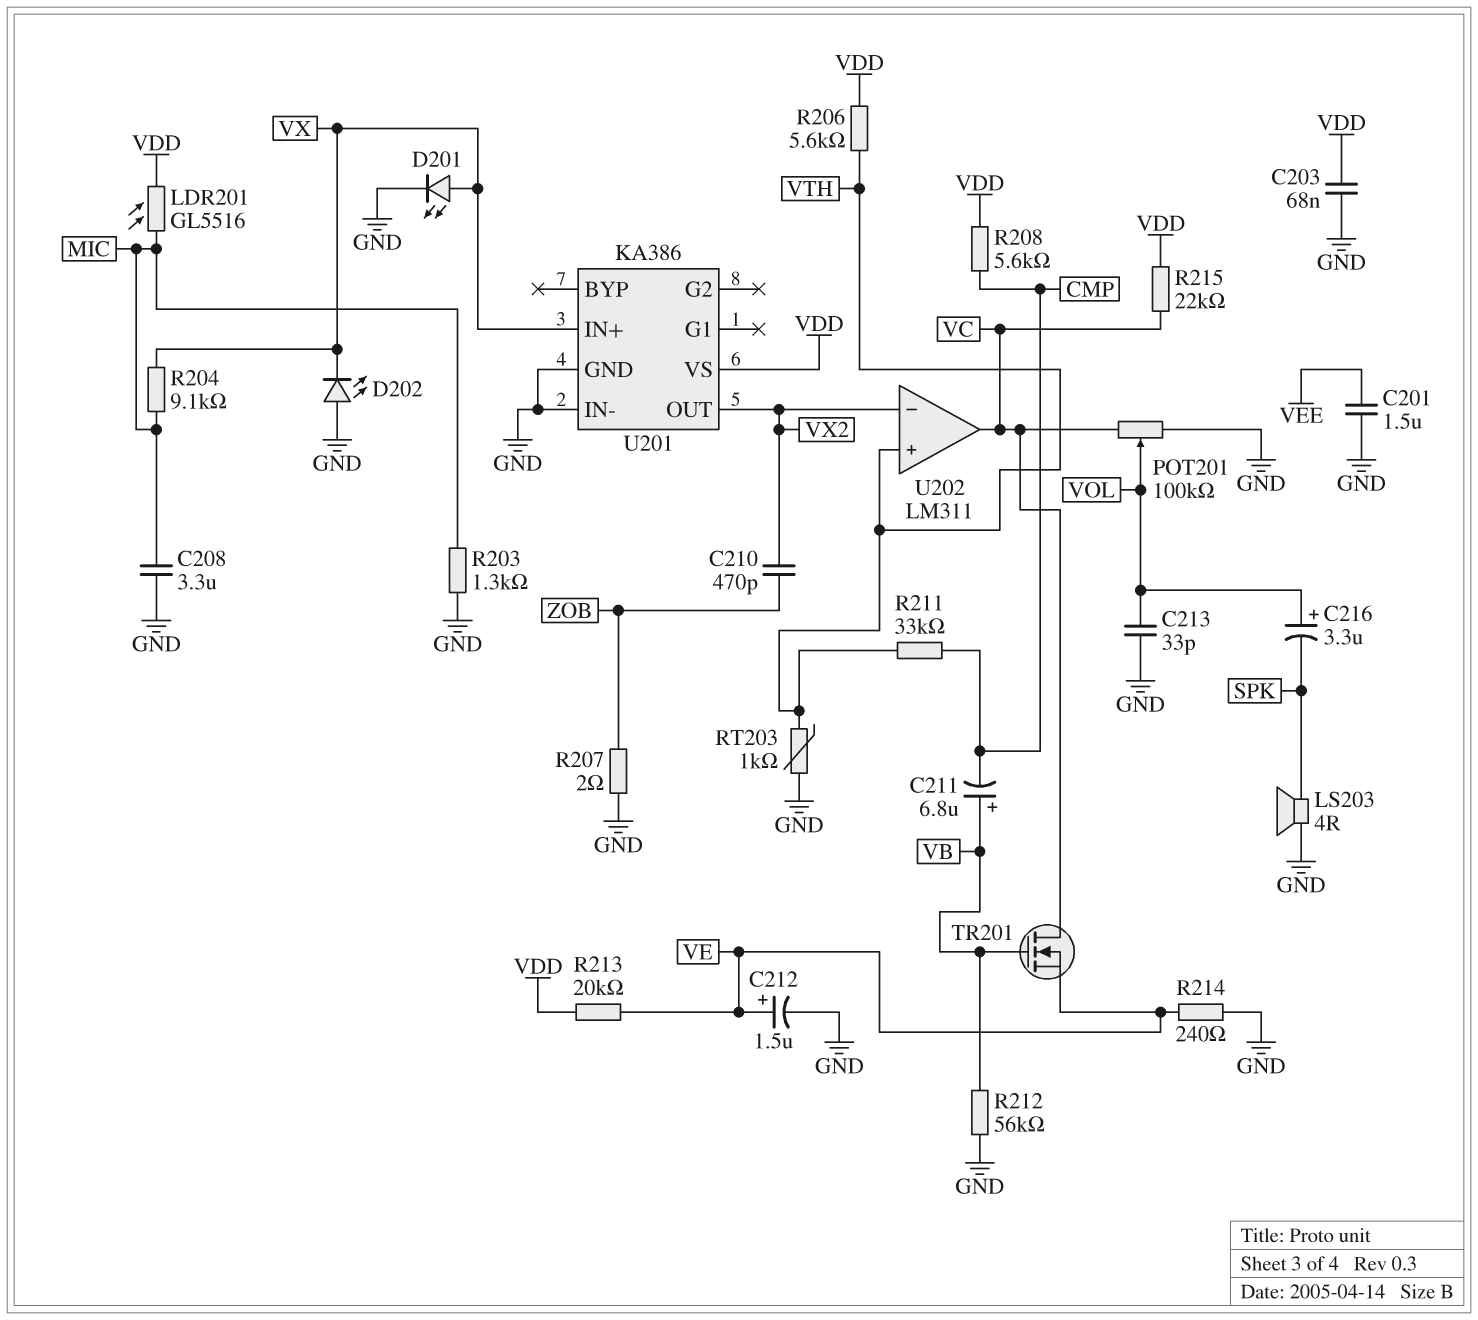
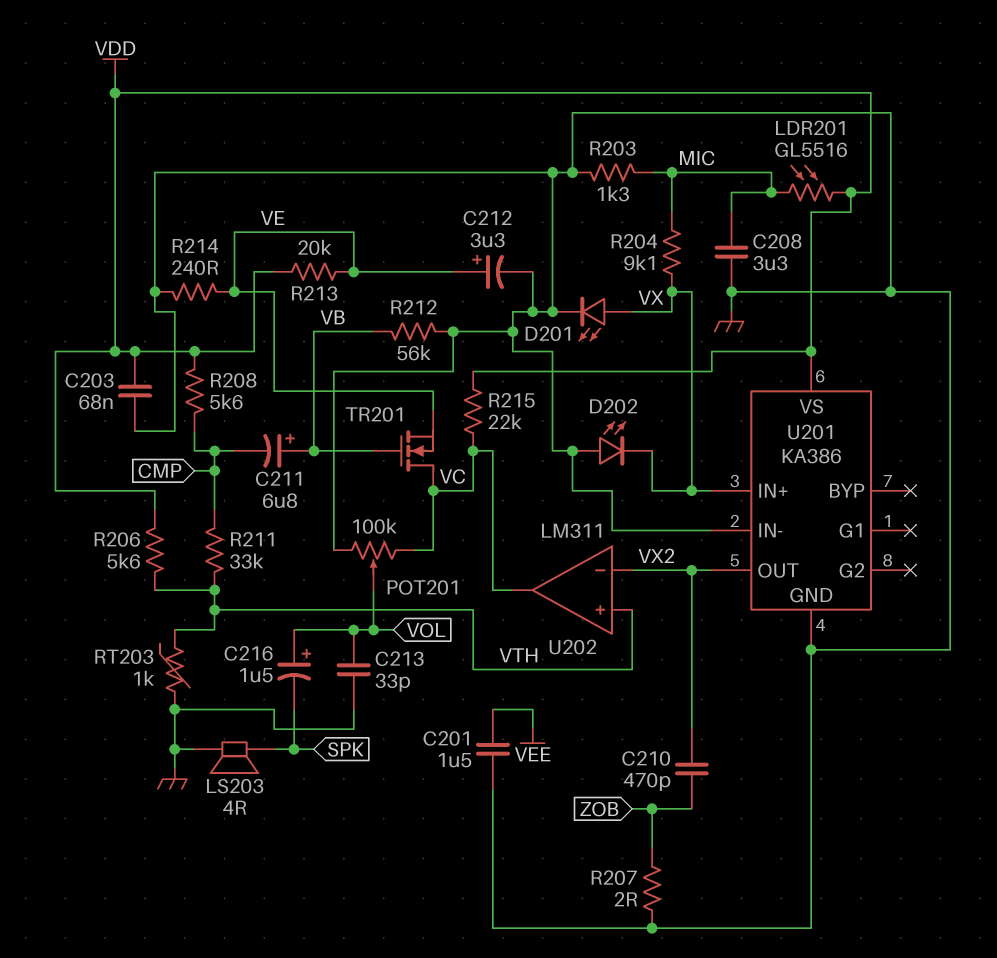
C212: 1.5uF (plus VE, minus GND) -> 3.3uF (plus VE, minus GND)
C216: 3.3uF (plus VOL, minus SPK) -> 1.5uF (plus VOL, minus SPK)

